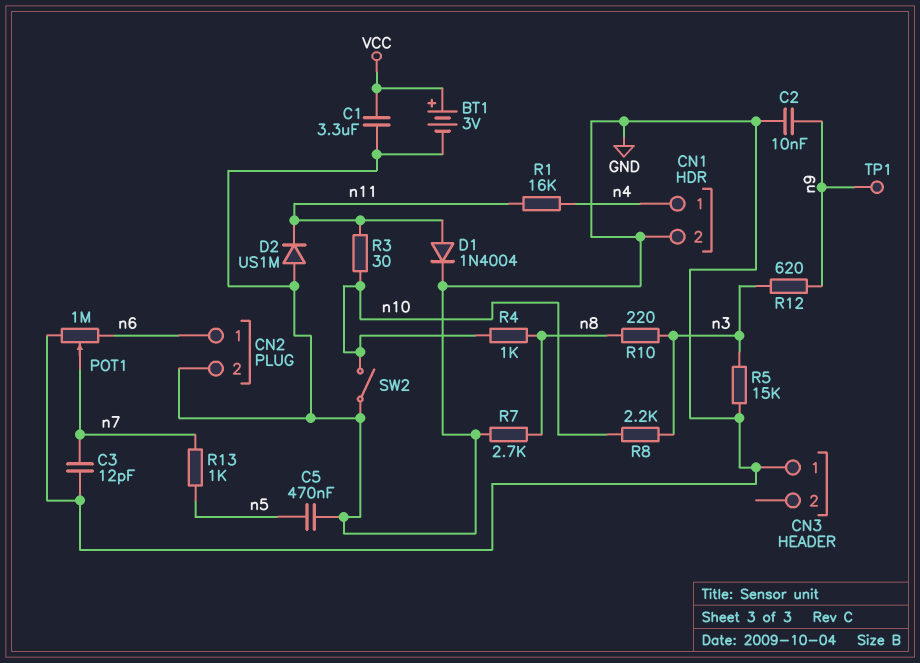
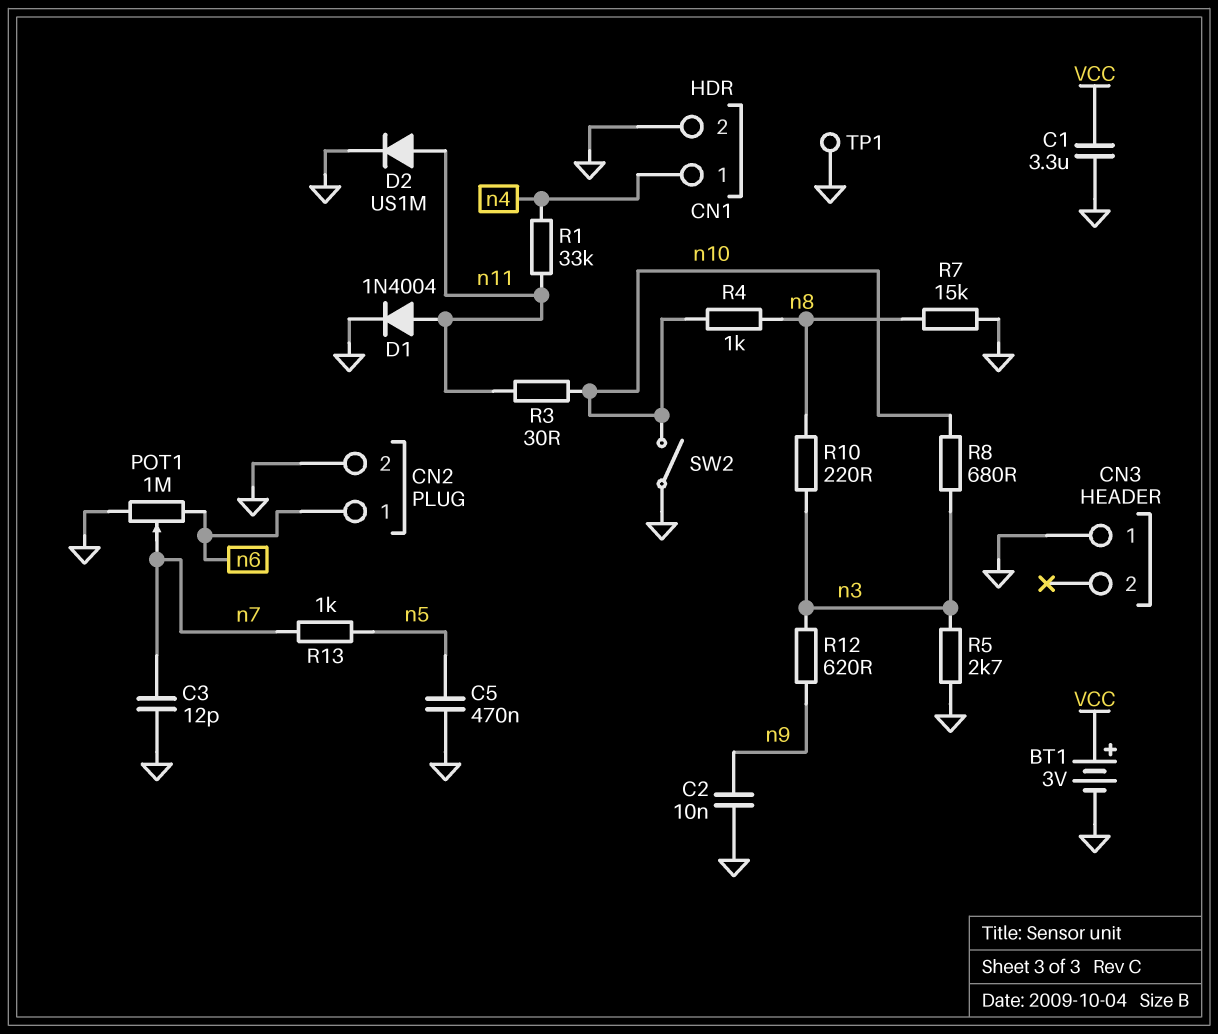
D2: diode US1M (A GND, K n11) -> diode US1M (A n11, K GND)
R1: 16k (n4, n11) -> 33k (n4, n11)
R5: 15k (GND, n3) -> 2.7k (GND, n3)
R7: 2.7k (GND, n8) -> 15k (GND, n8)
R8: 2.2k (n3, n10) -> 680 (n3, n10)
TP1: test point (n9) -> test point (GND)

